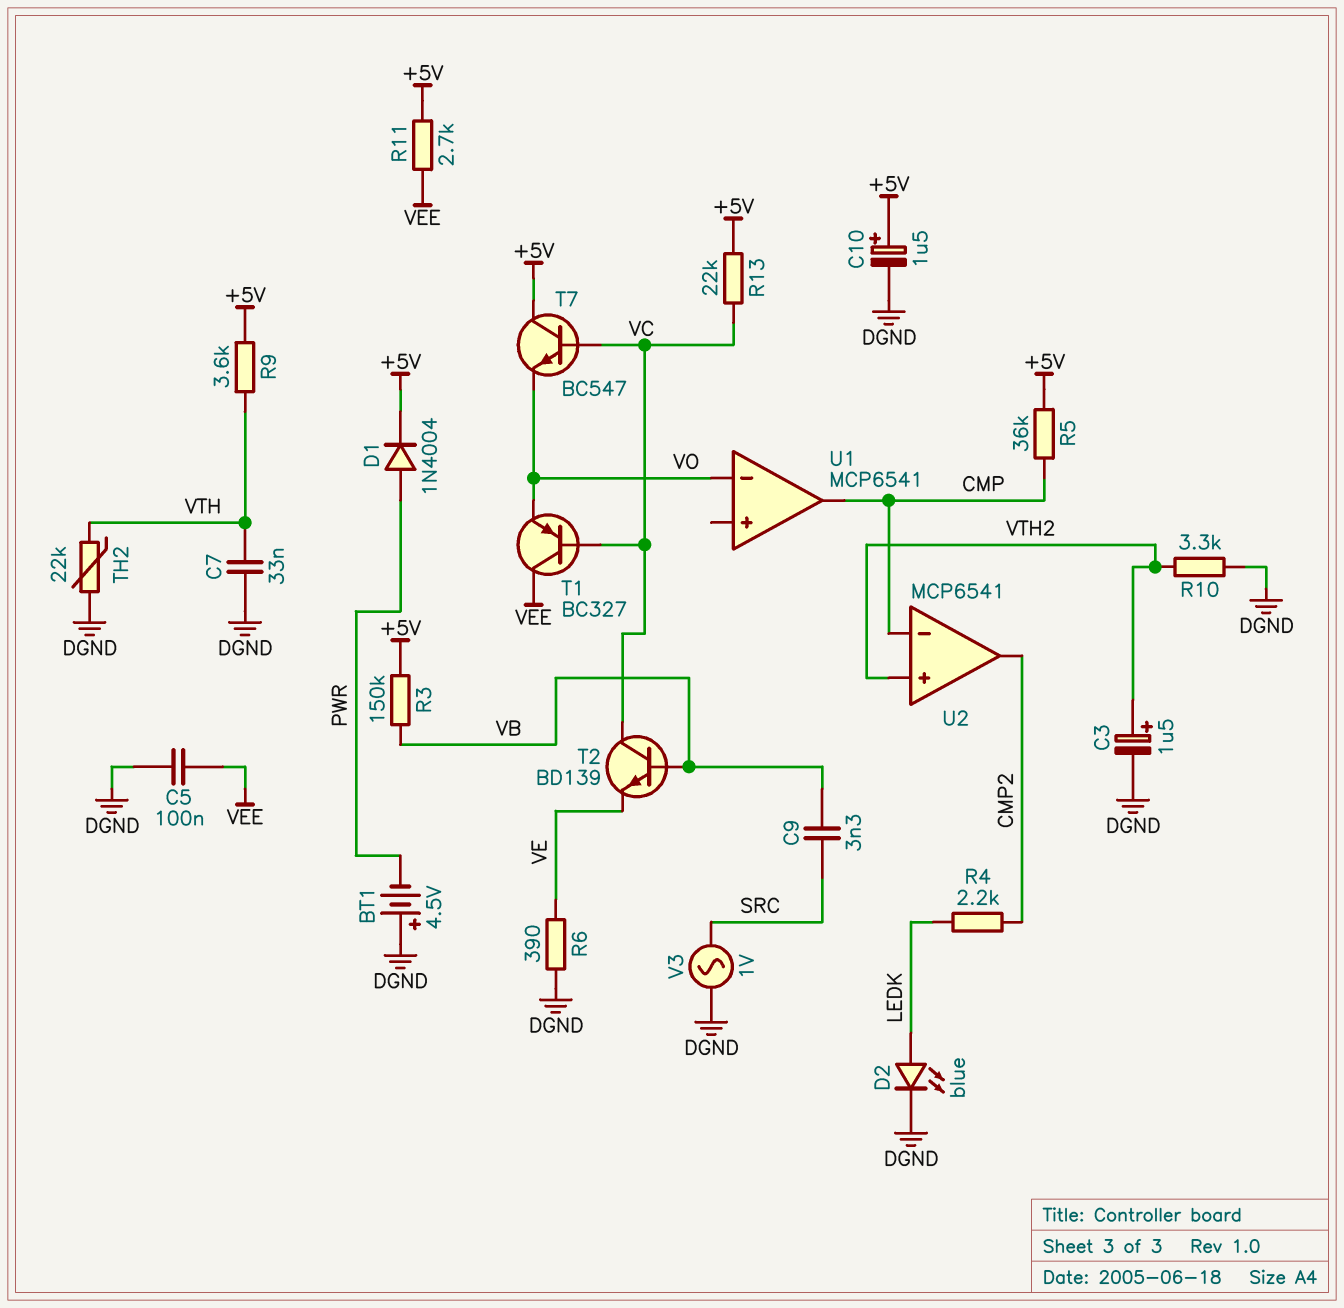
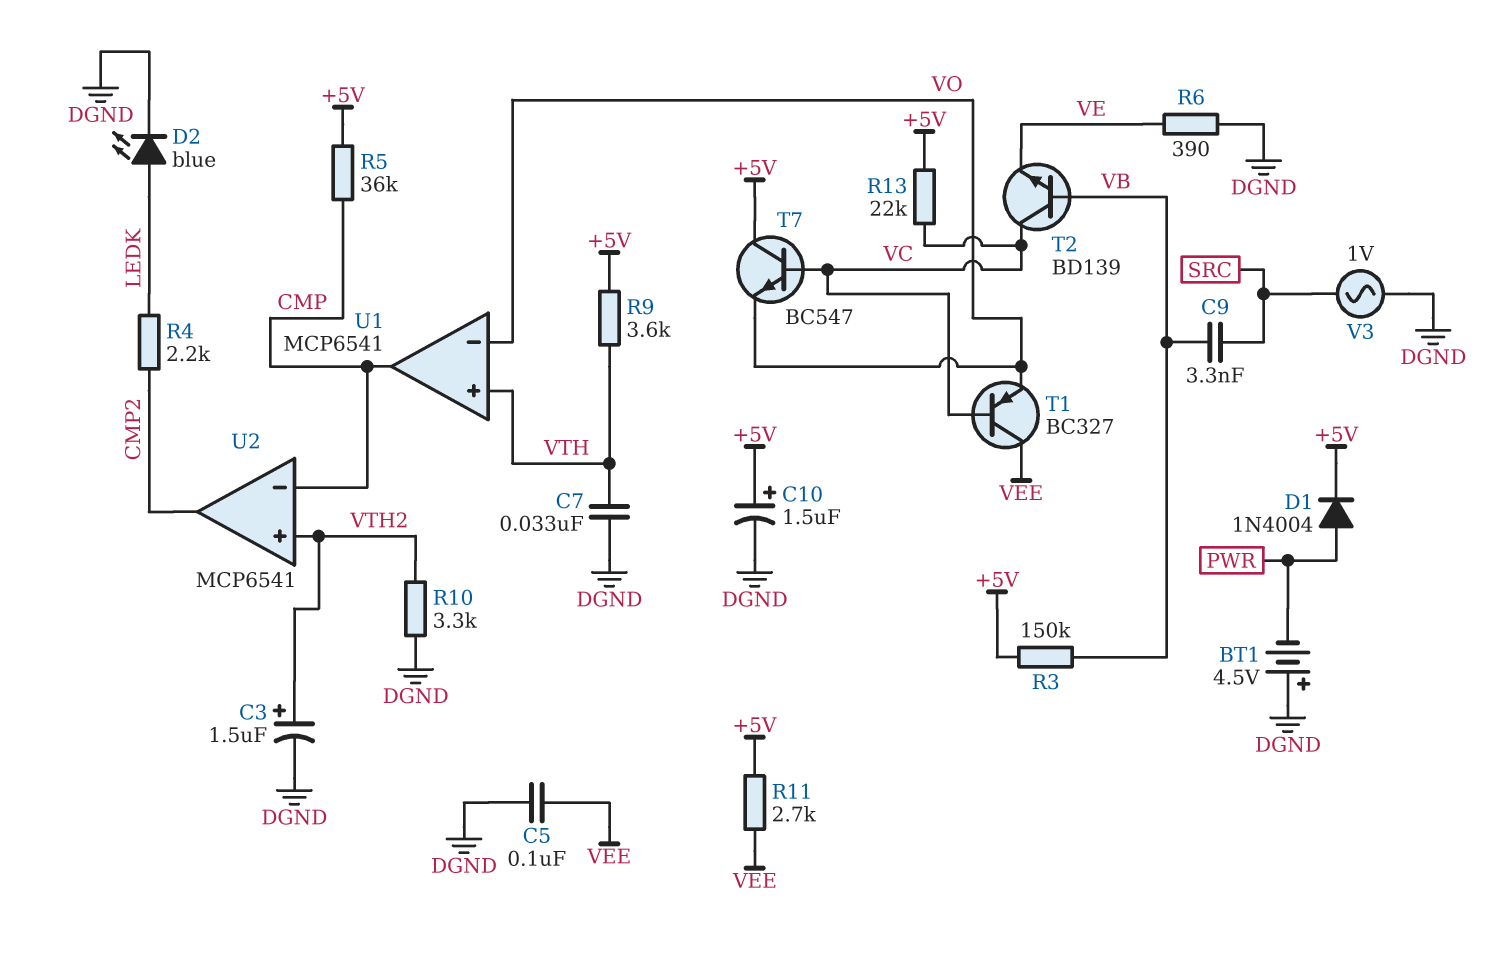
TH2: 22k (DGND, VTH) -> none
U1 pin in+: none -> VTH

